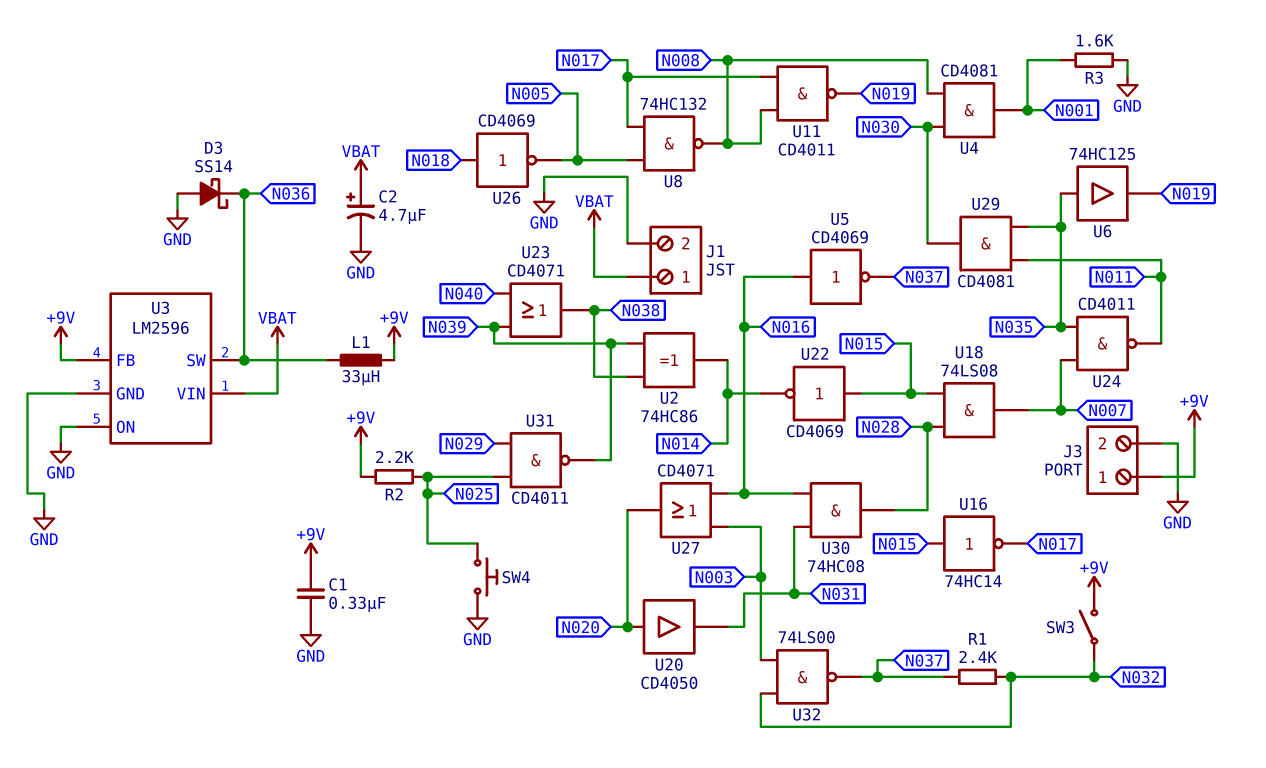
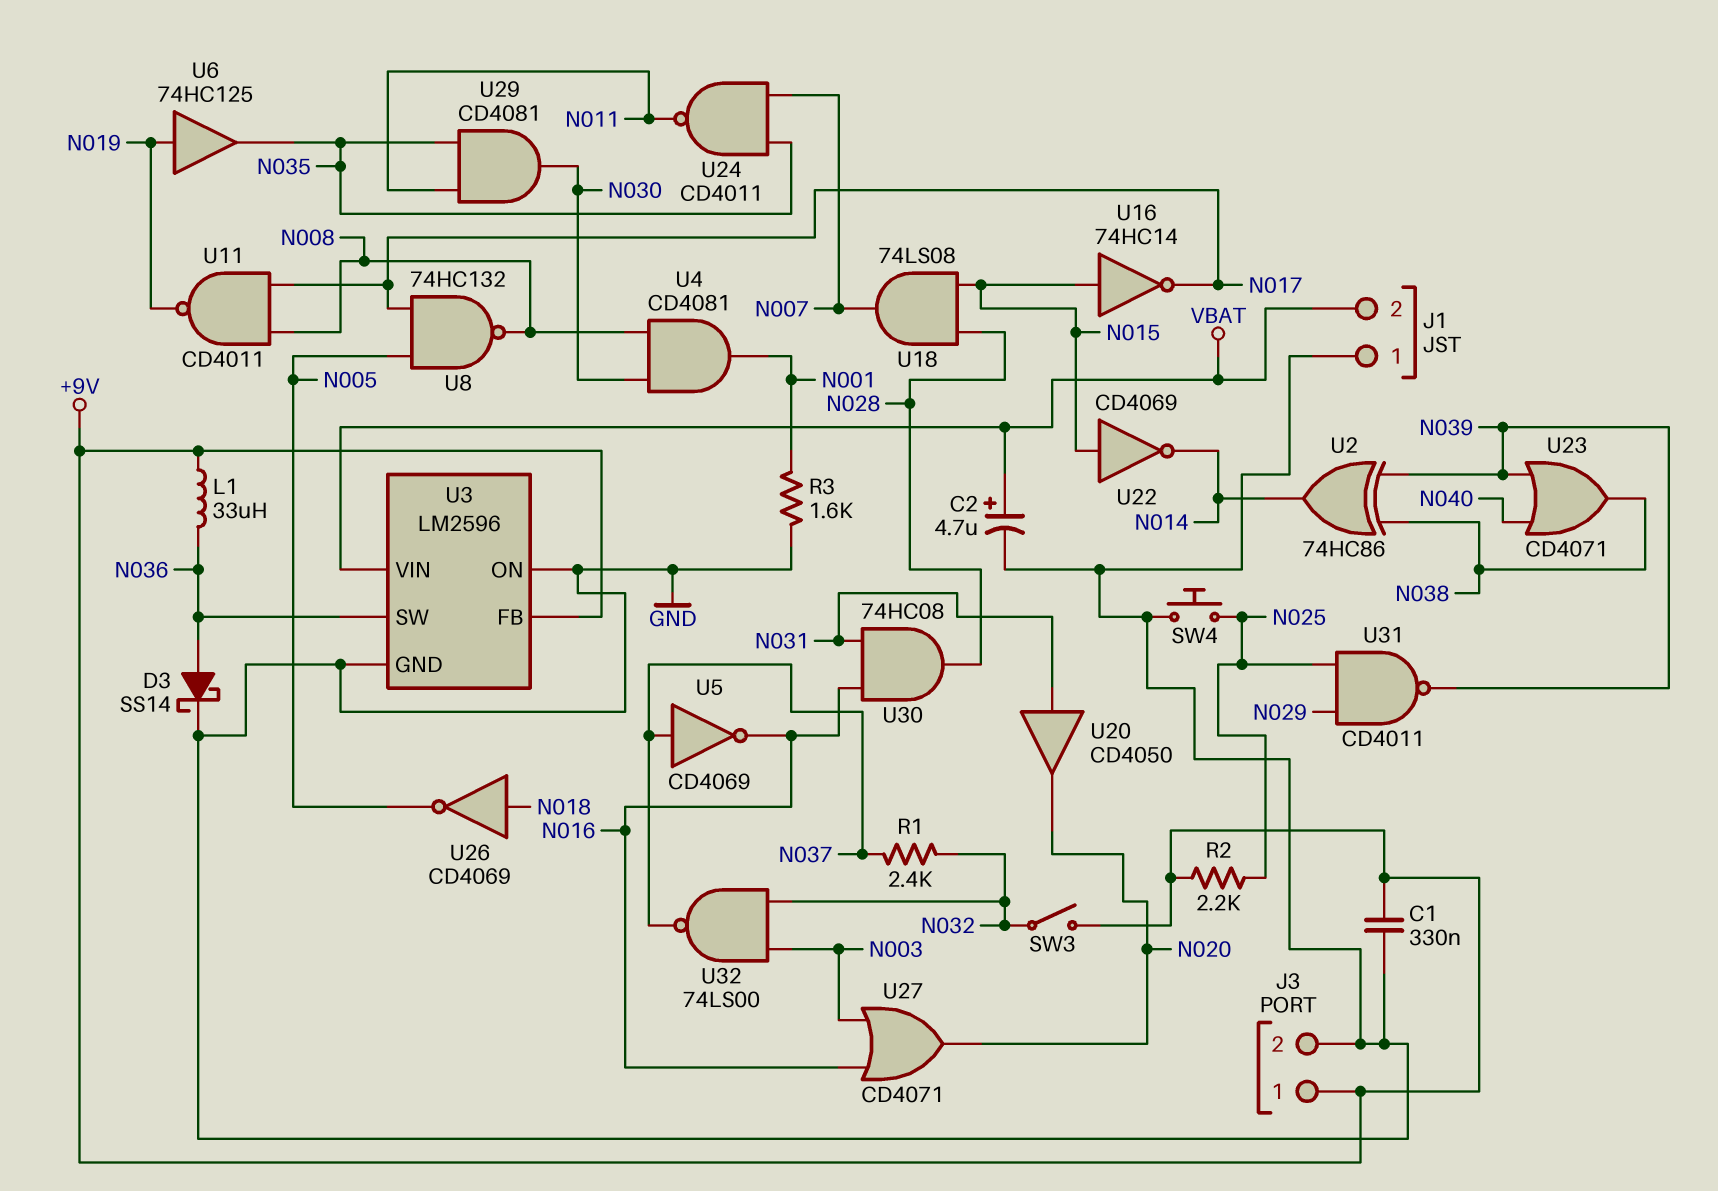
D3: schottky SS14 (A GND, K N036) -> schottky SS14 (A N036, K GND)
J1 pin 1: VBAT -> GND
J1 pin 2: GND -> VBAT
U5: NOT CD4069 (in N016, out N037) -> NOT CD4069 (in N037, out N016)
U6: buffer 74HC125 (in N035, out N019) -> buffer 74HC125 (in N019, out N035)
U20: buffer CD4050 (in N020, out N031) -> buffer CD4050 (in N031, out N020)

